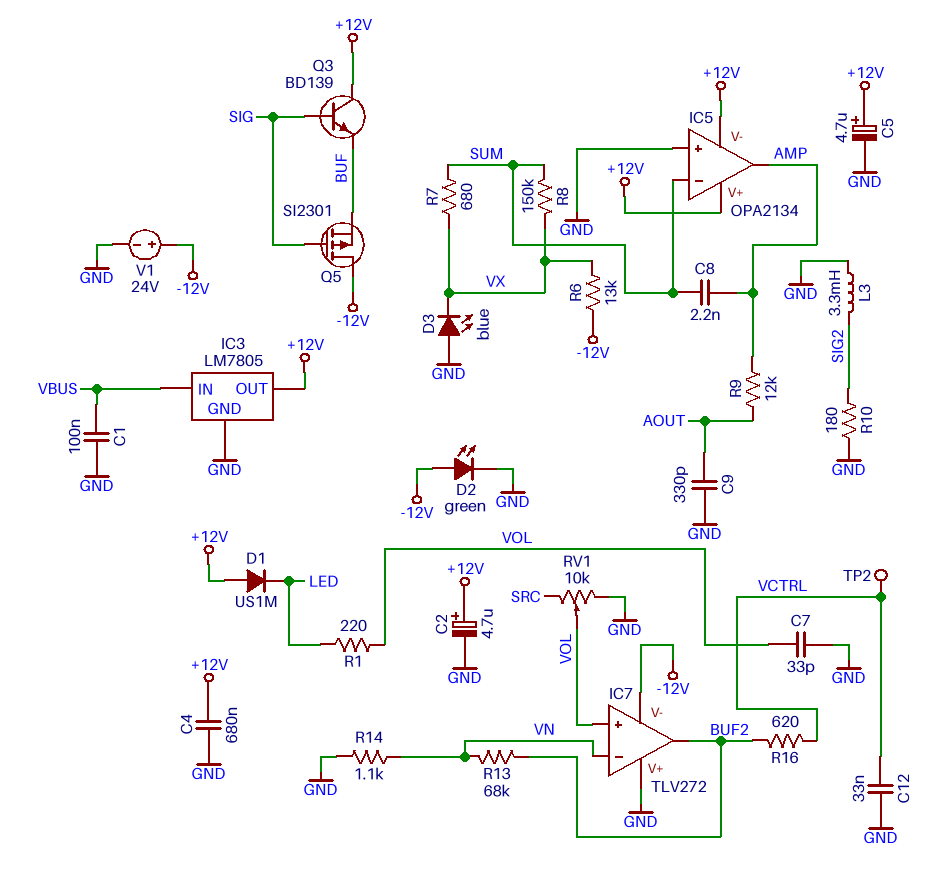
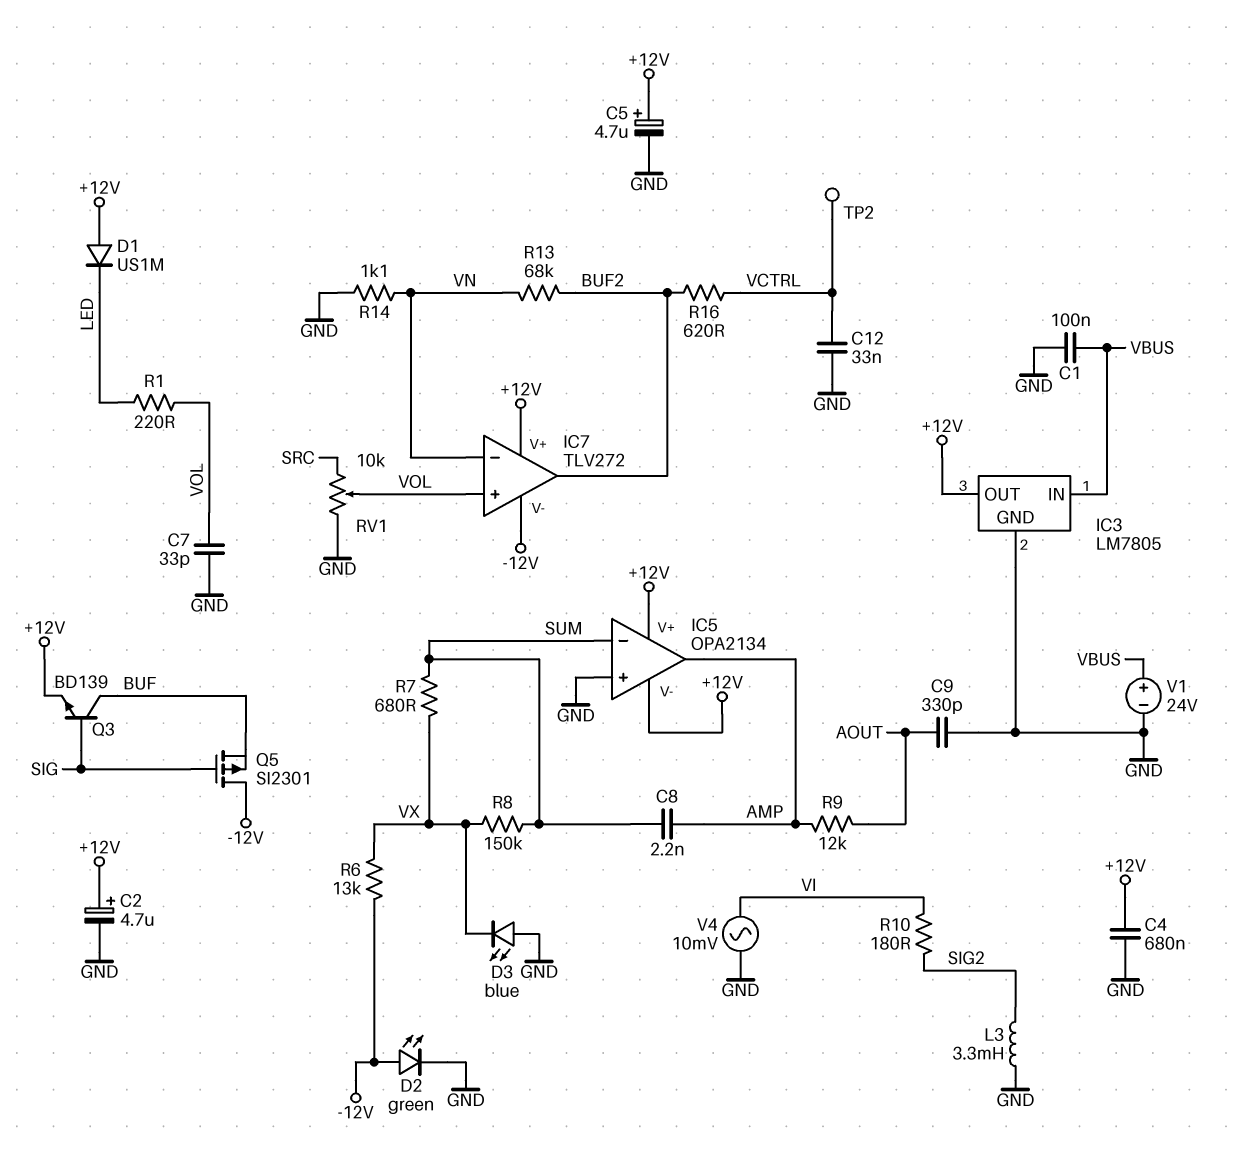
IC7 pin V+: GND -> +12V
Q3: NPN BD139 (B SIG, C +12V, E BUF) -> NPN BD139 (B SIG, C BUF, E +12V)
R10: 180 (GND, SIG2) -> 180 (SIG2, VI)
V1: 24V (plus -12V, minus GND) -> 24V (plus VBUS, minus GND)
V4: none -> AC 10mV (GND, VI)

